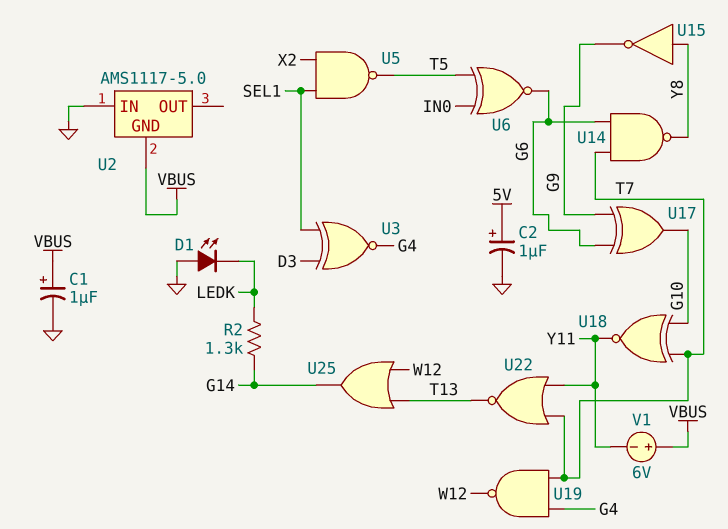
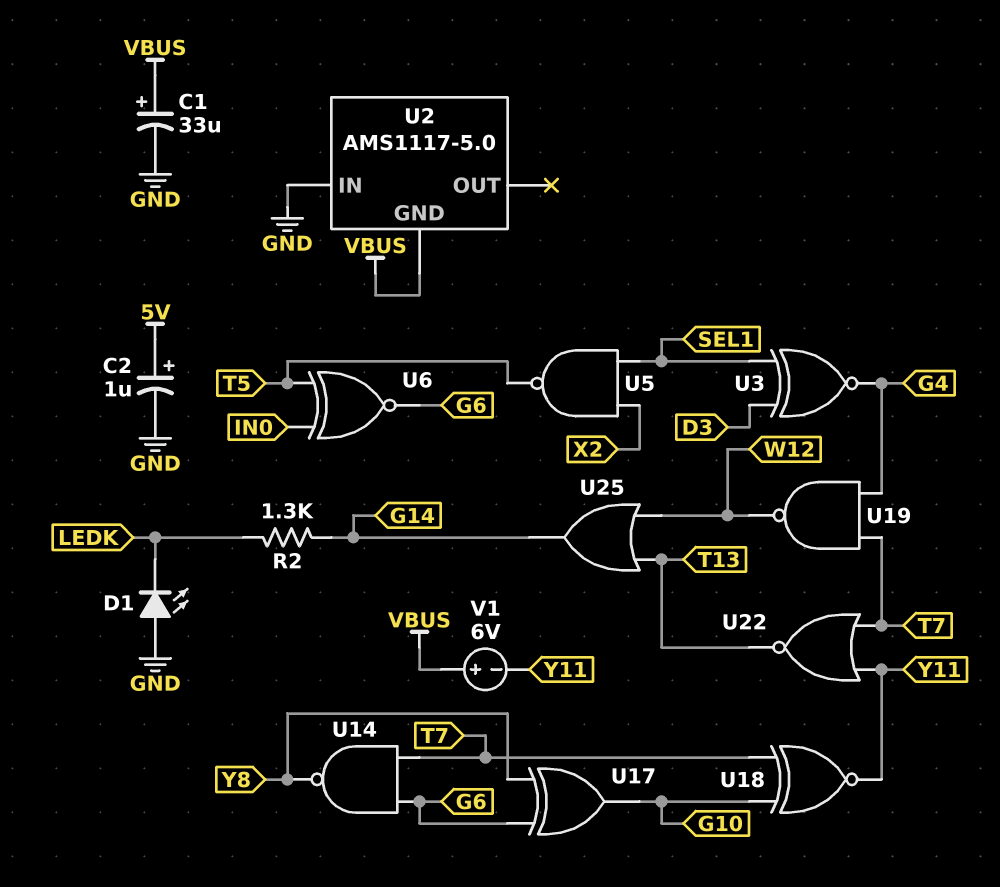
C1: 1uF (plus VBUS, minus GND) -> 33uF (plus VBUS, minus GND)
U15: NOT (in Y8, out G9) -> none
U17: XOR (in G6, in G9, out G10) -> XOR (in G6, in Y8, out G10)

